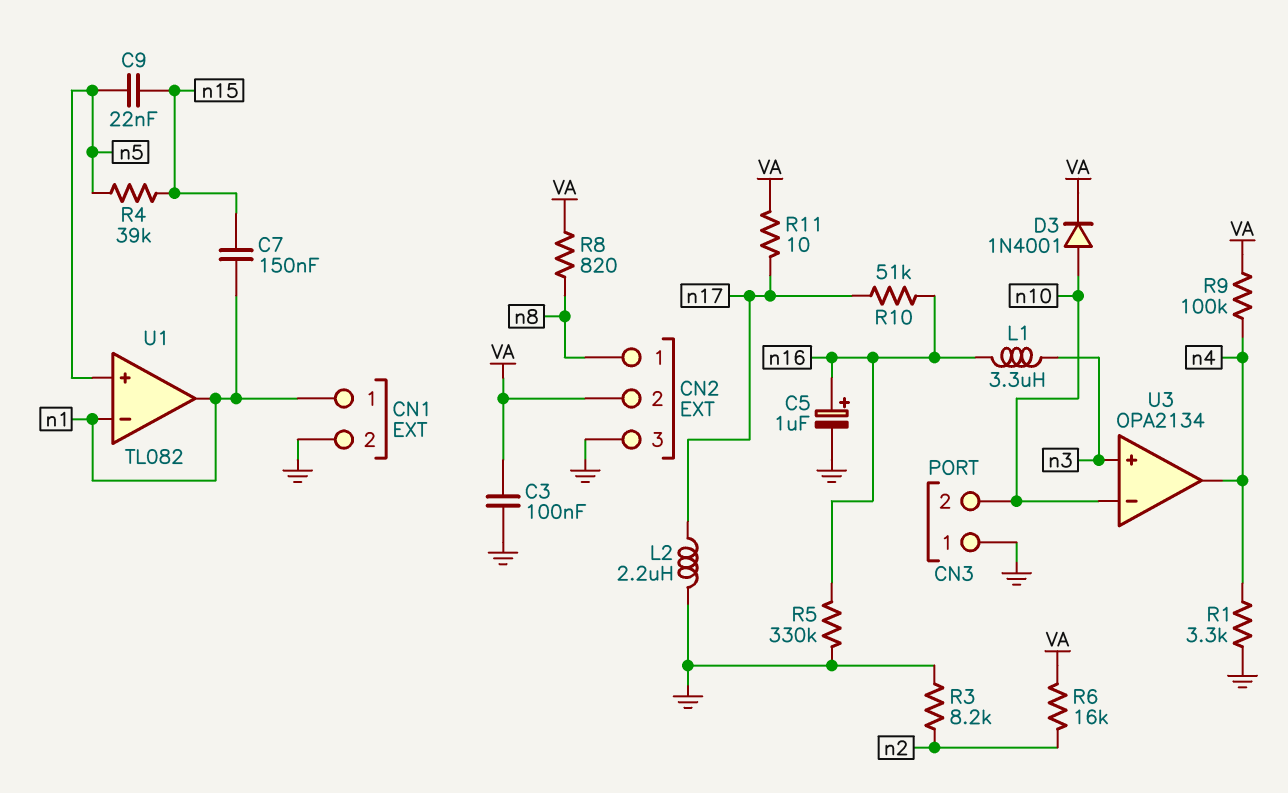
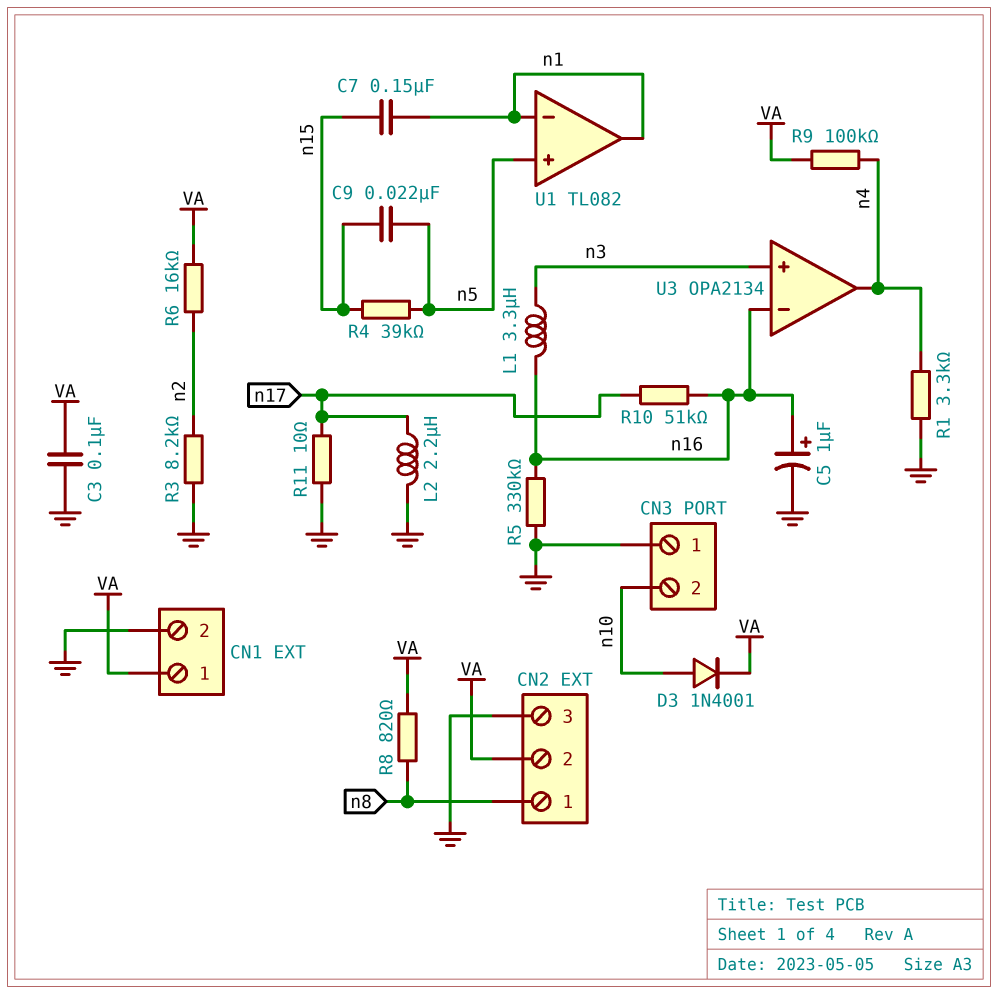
CN1 pin 1: n1 -> VA
R11: 10 (VA, n17) -> 10 (GND, n17)
U3 pin in-: n10 -> n16

